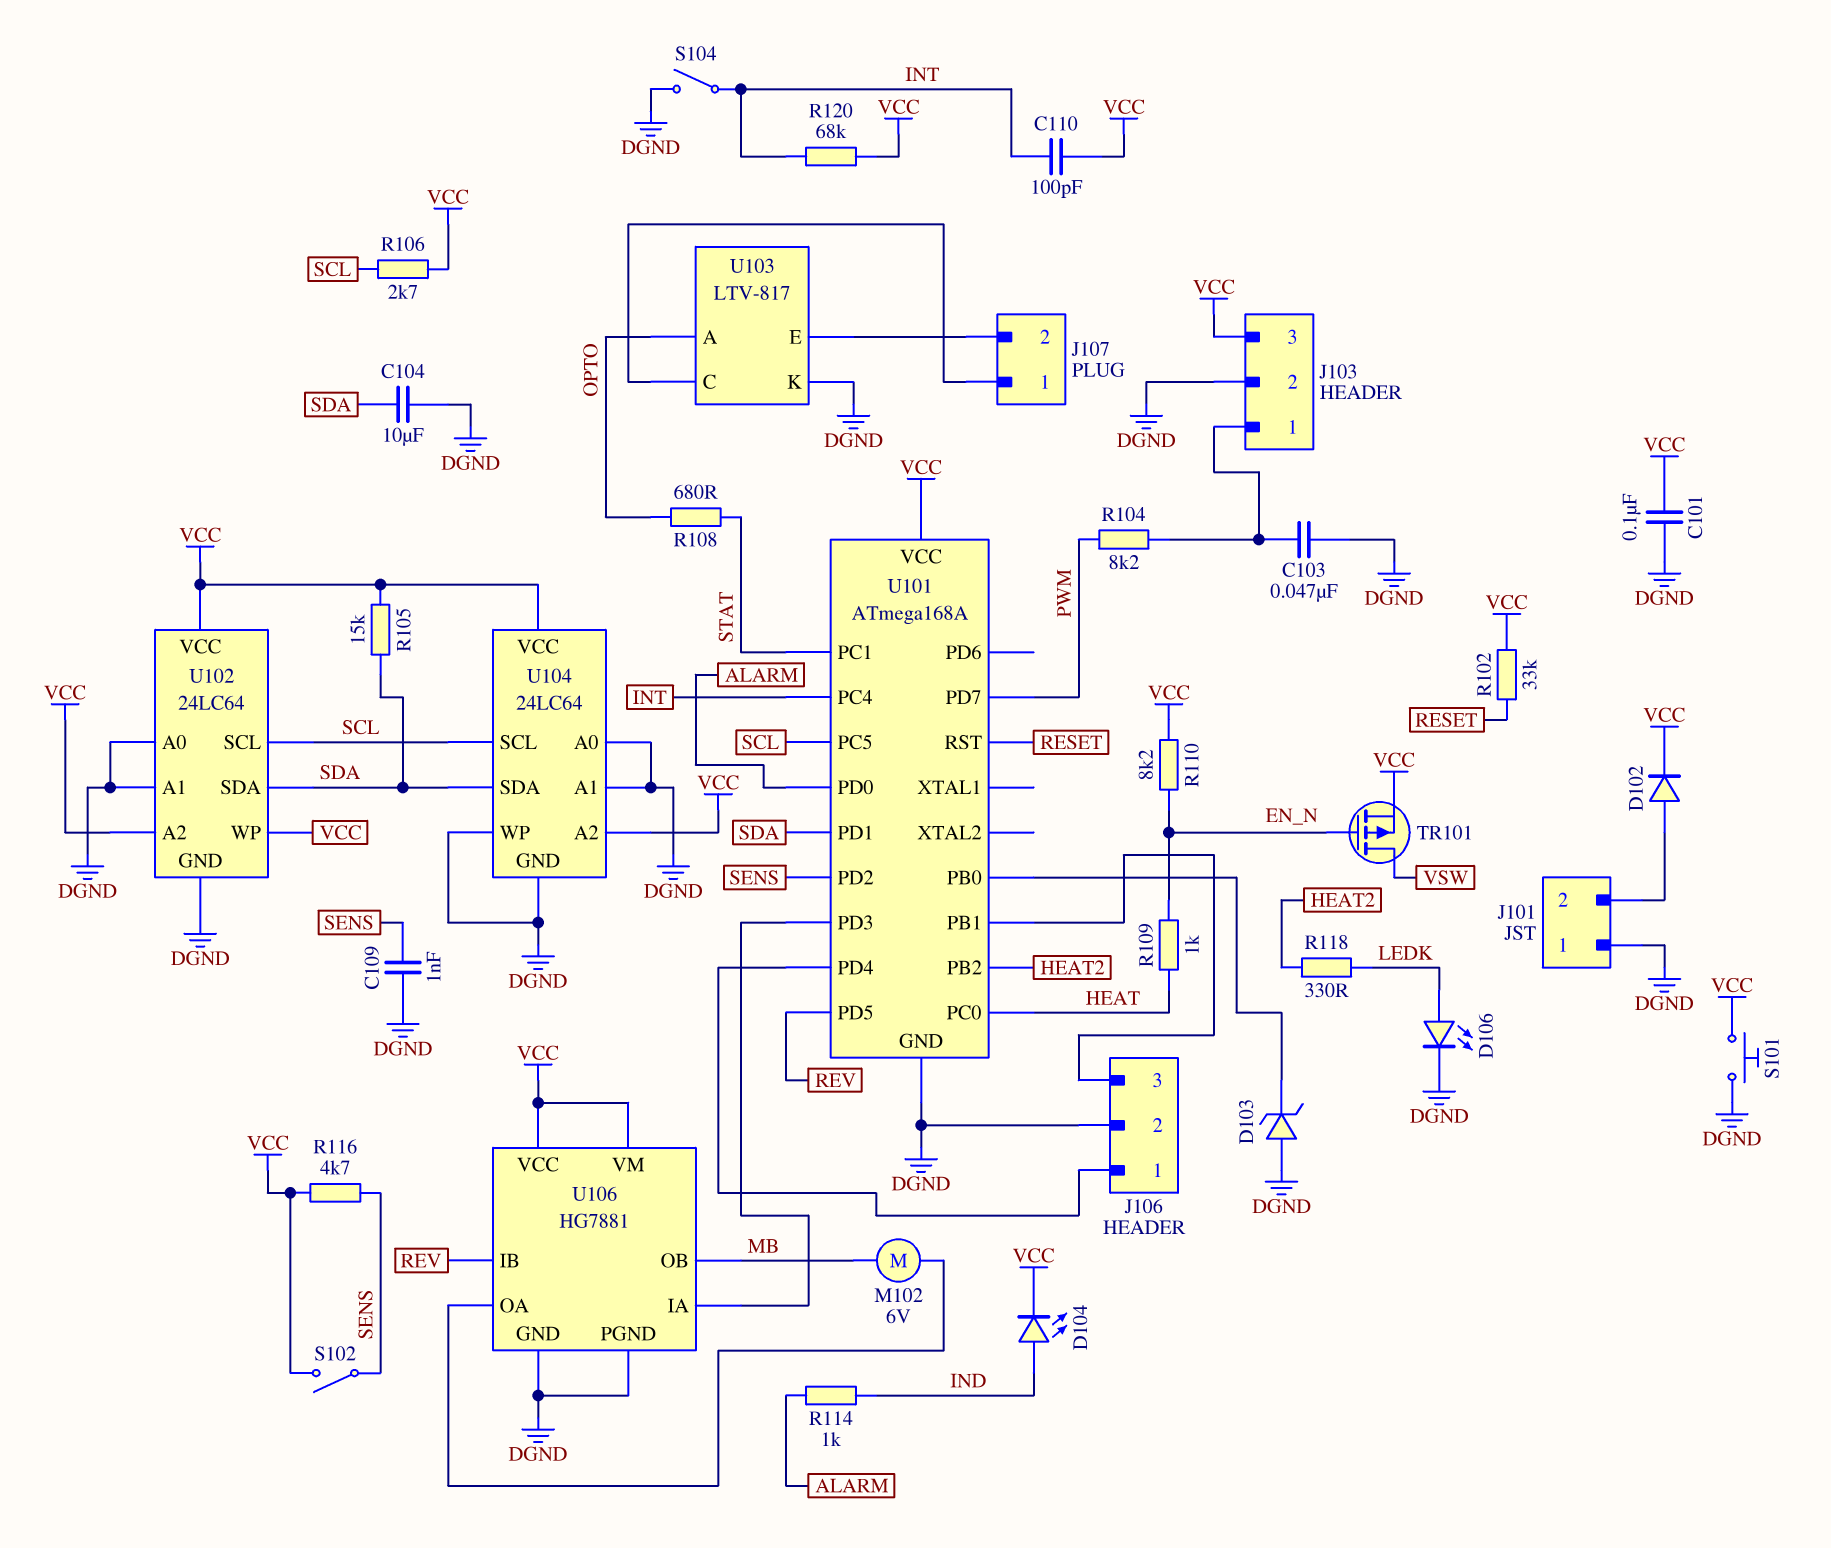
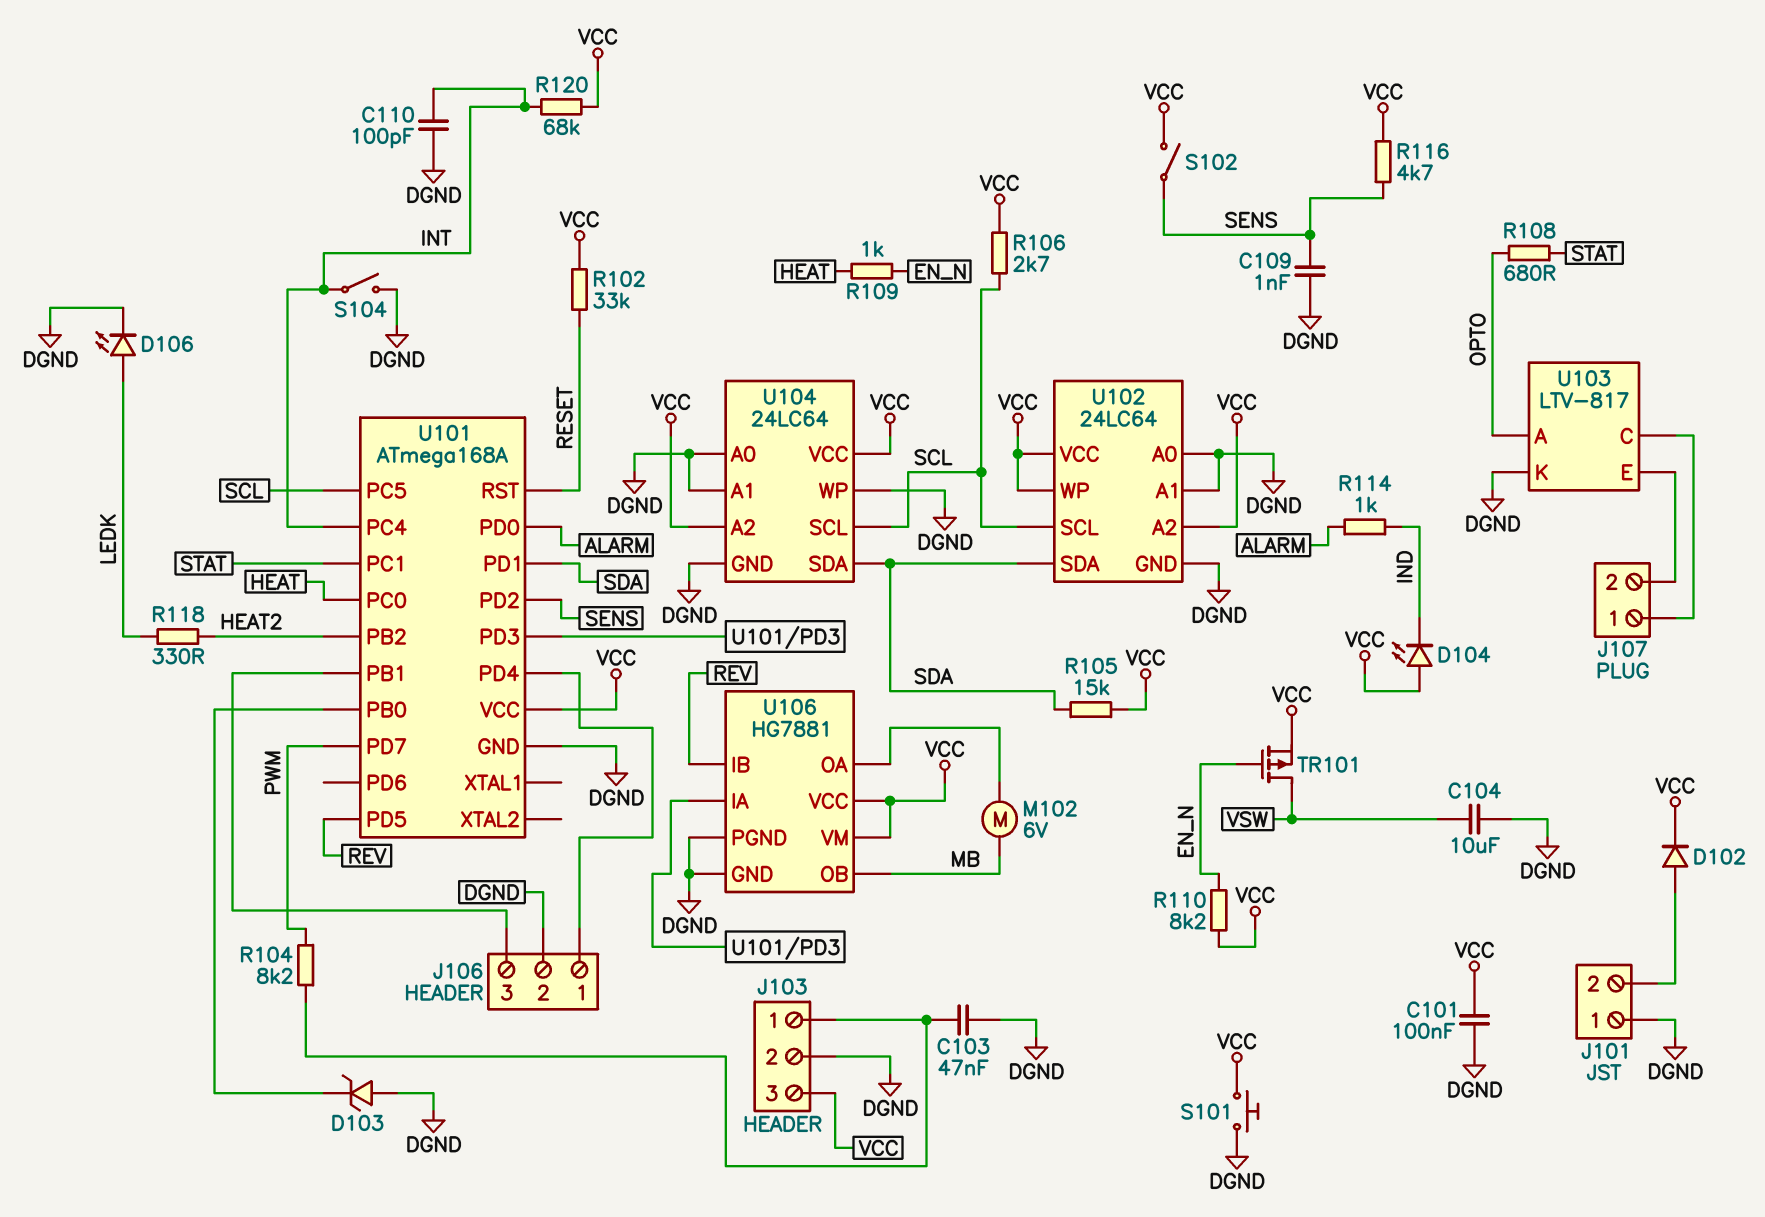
C104: 10uF (DGND, SDA) -> 10uF (DGND, VSW)
C110: 100pF (INT, VCC) -> 100pF (DGND, INT)
D104: LED (A IND, K VCC) -> LED (A VCC, K IND)

